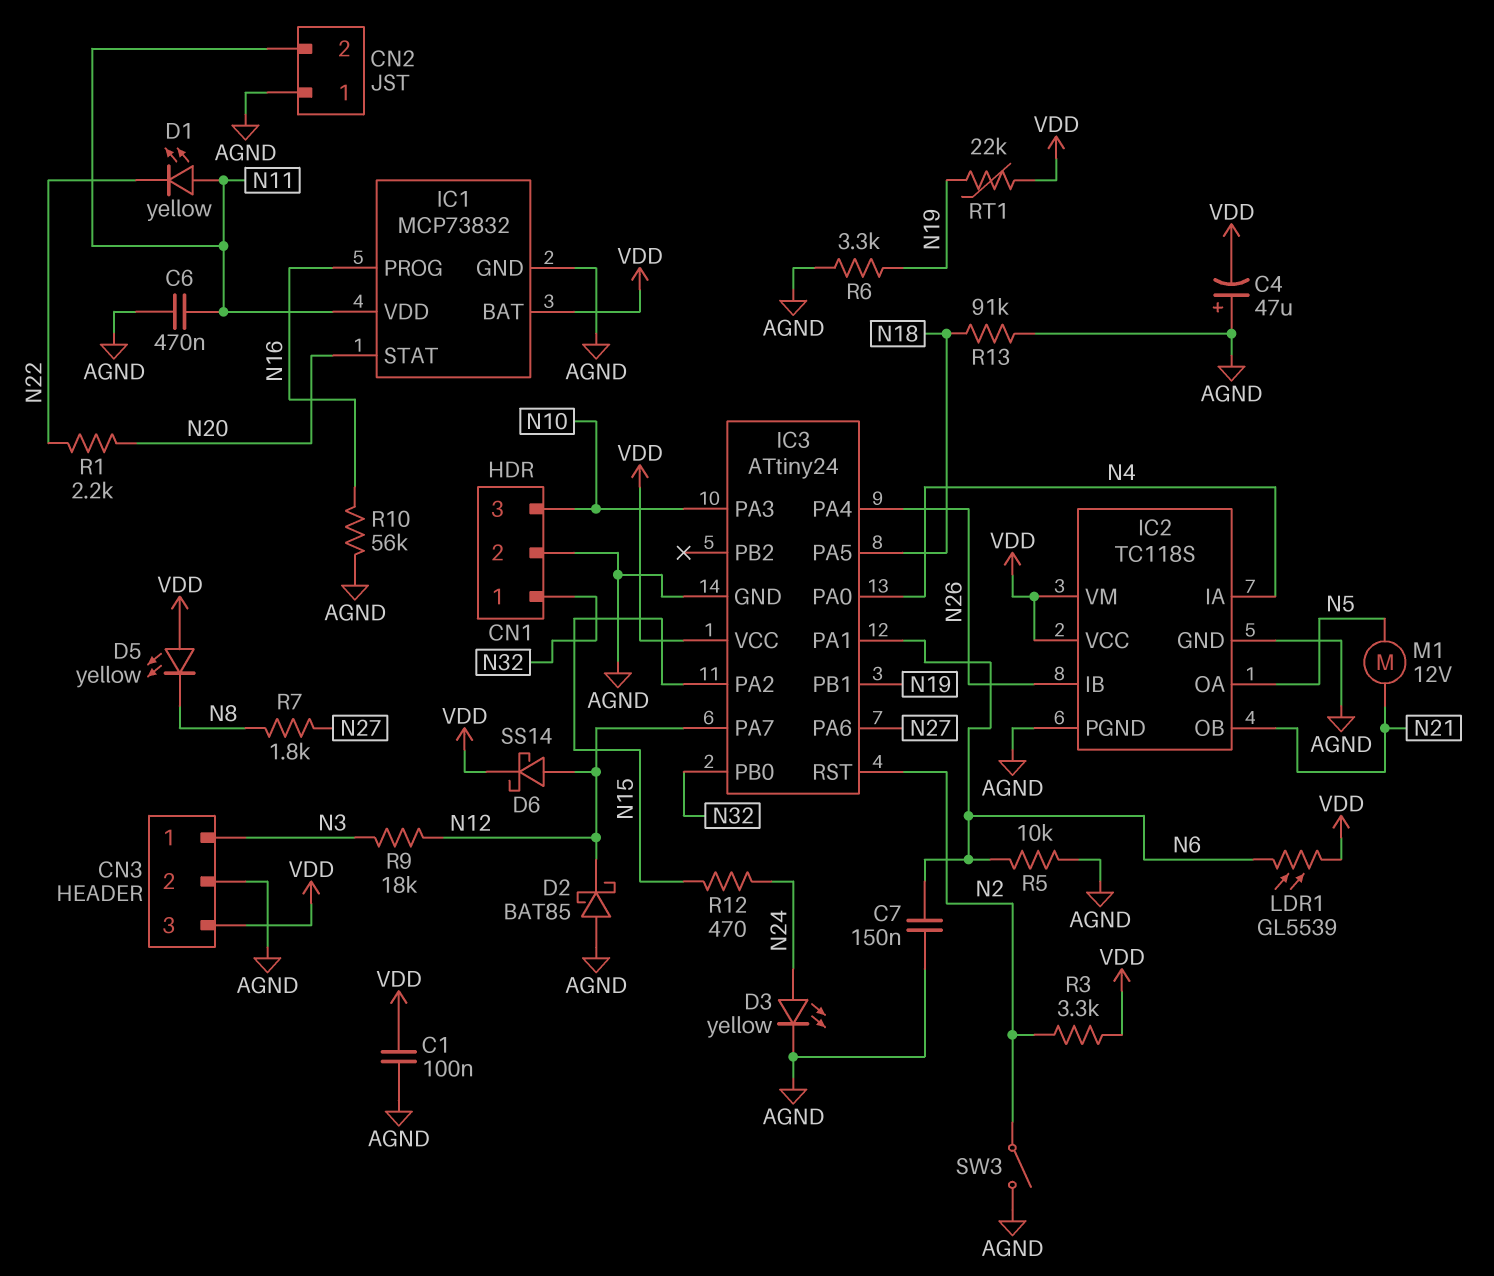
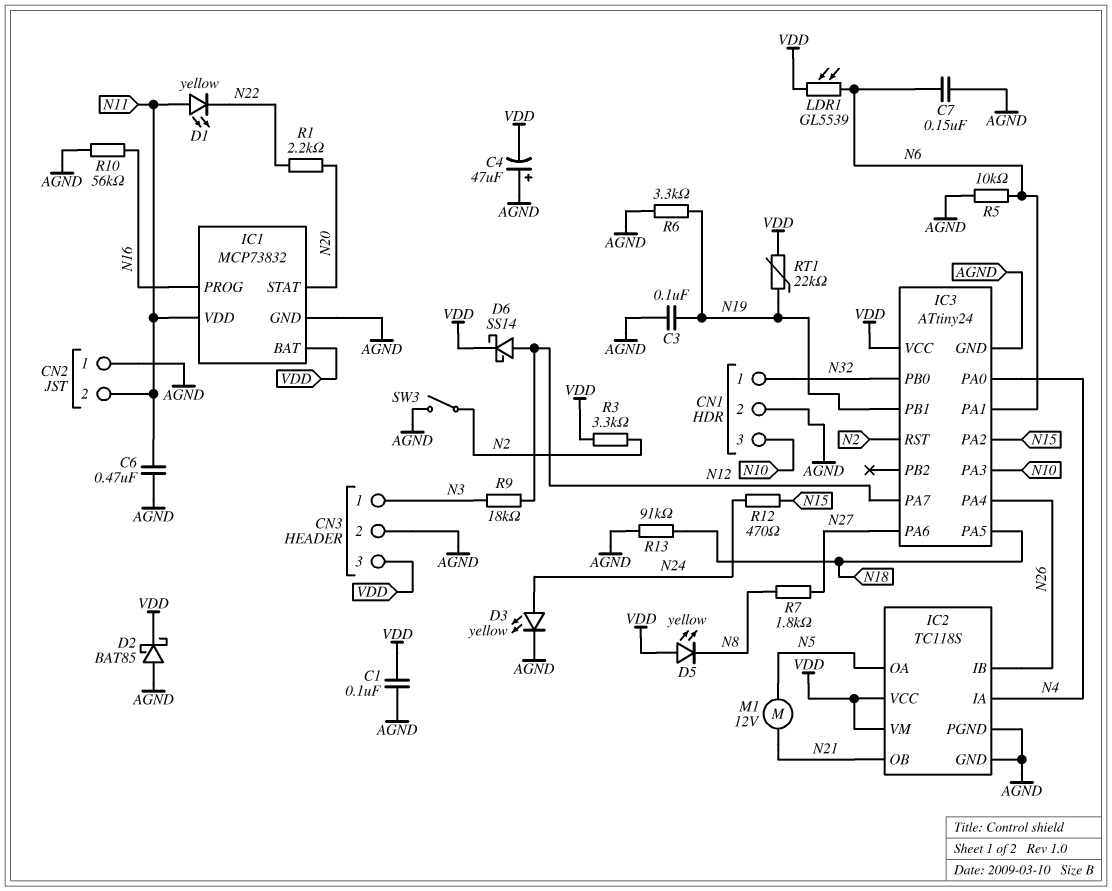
C3: none -> 100nF (AGND, N19)
D2: schottky BAT85 (A AGND, K N12) -> schottky BAT85 (A AGND, K VDD)

